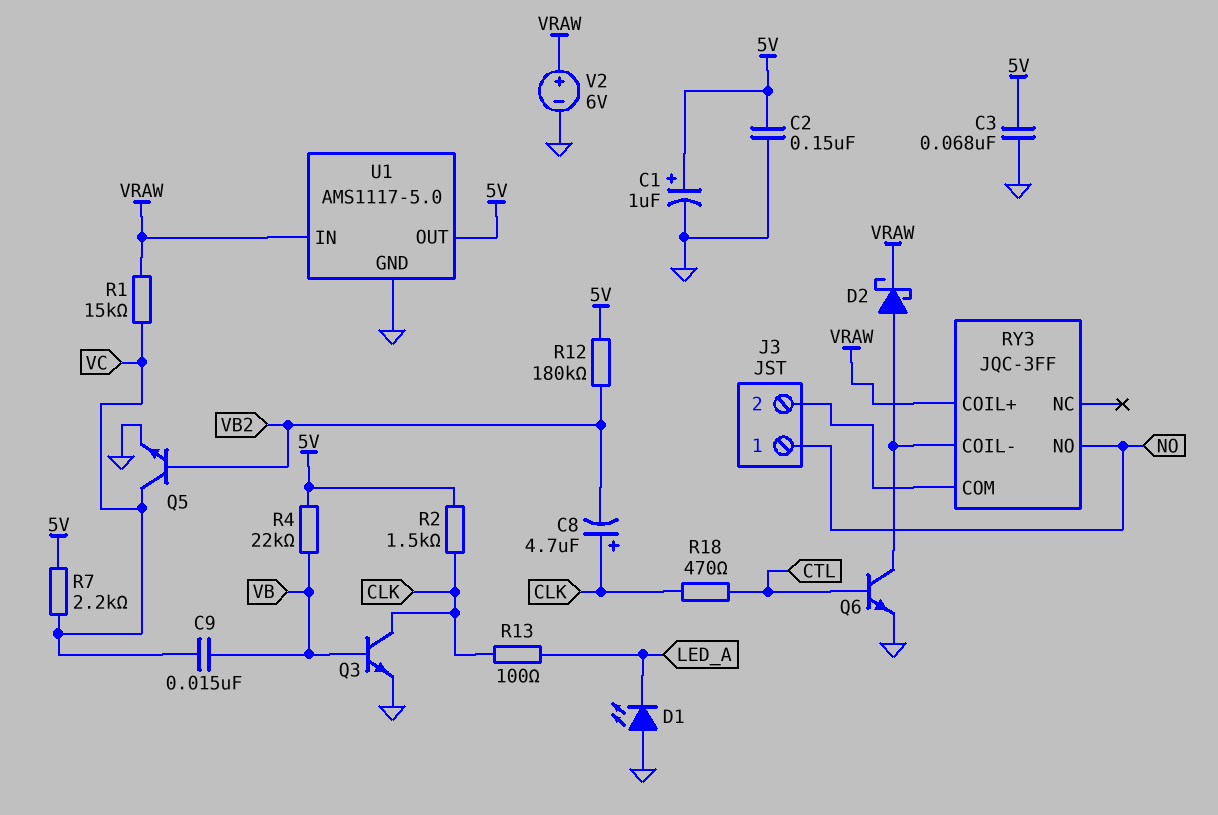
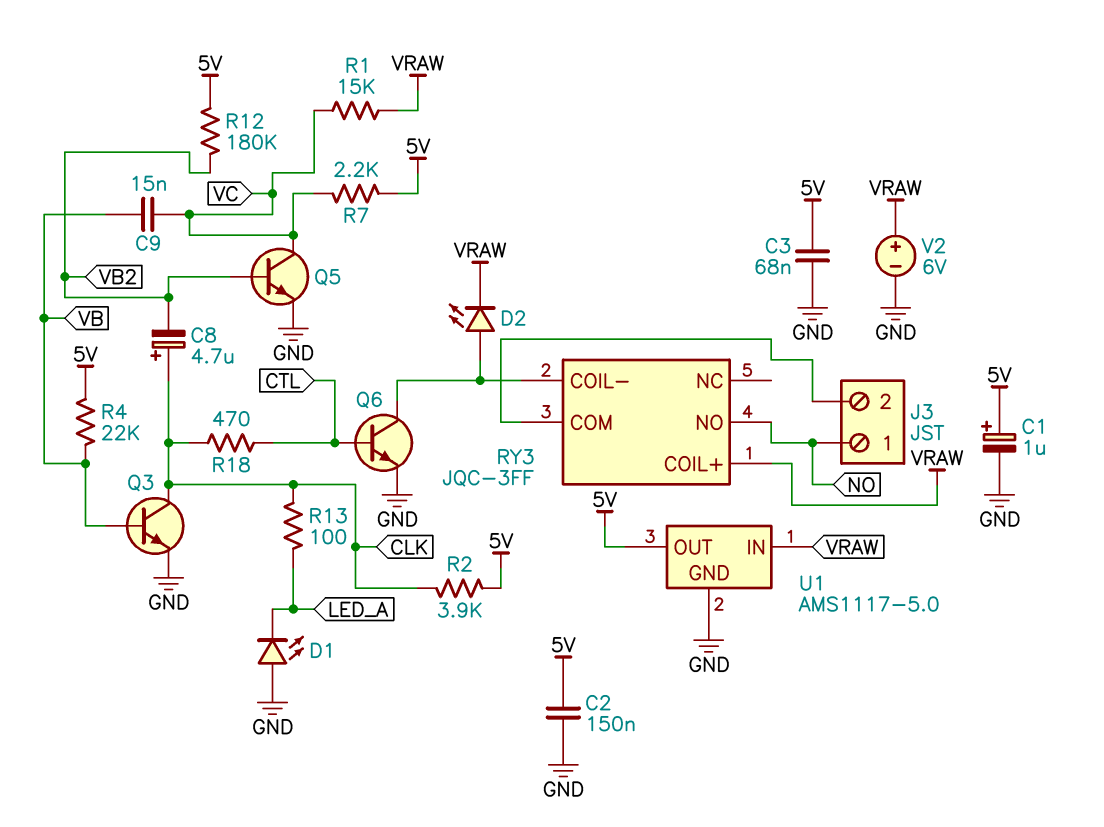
D2: schottky (A RY3/COIL-, K VRAW) -> LED (A RY3/COIL-, K VRAW)
R2: 1.5k (5V, CLK) -> 3.9k (5V, CLK)

